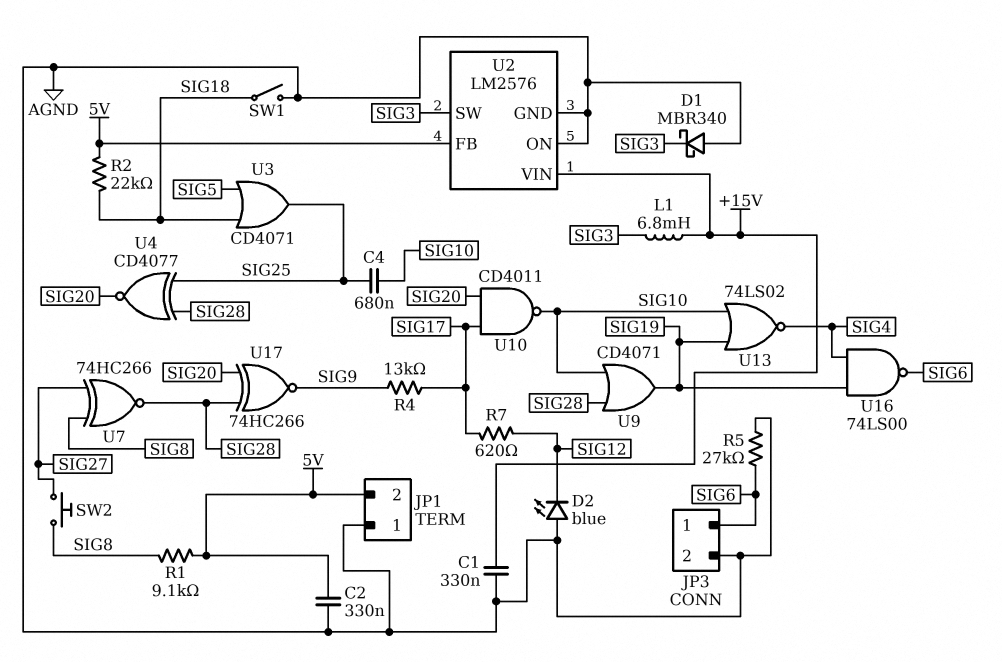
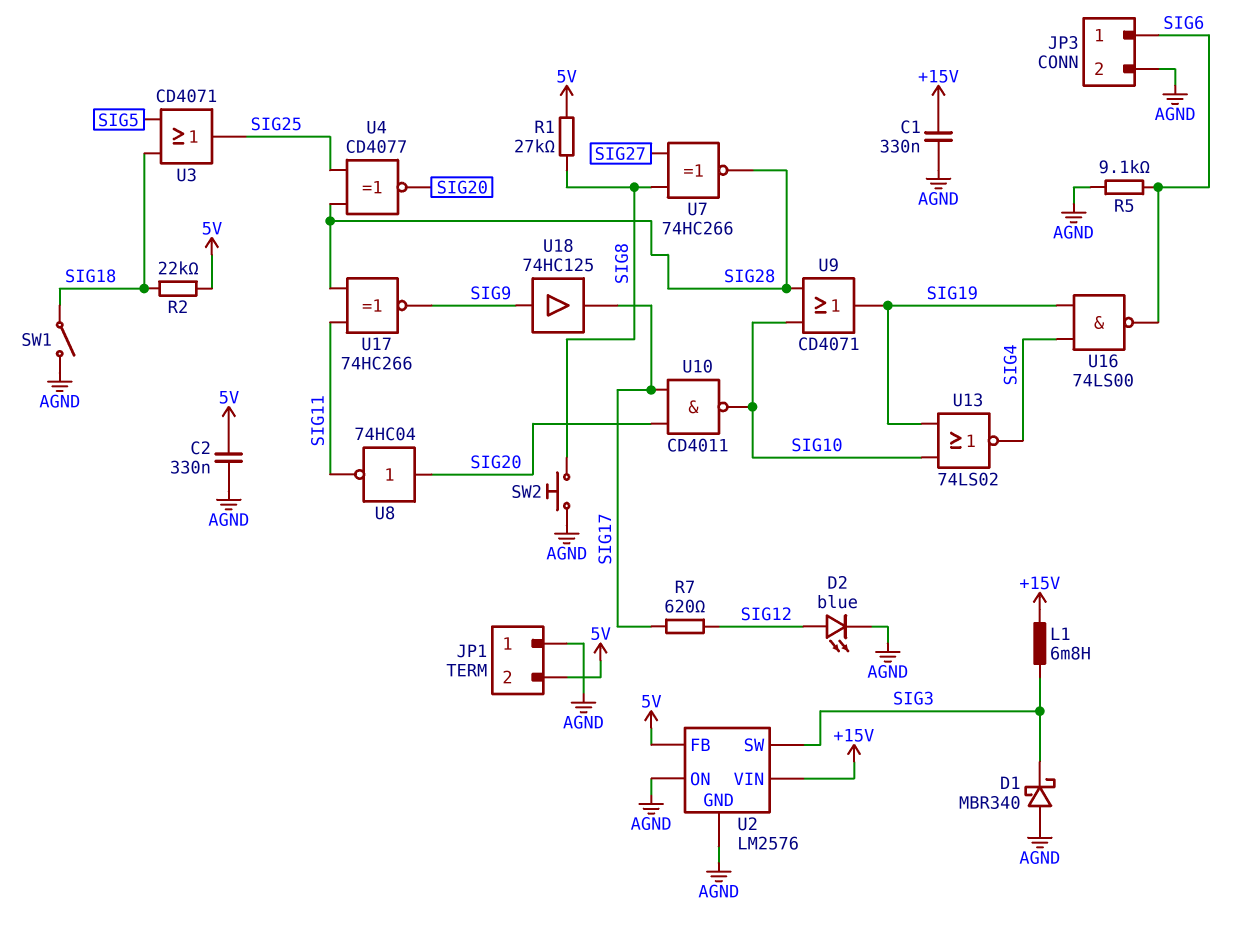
C4: 680nF (SIG10, SIG25) -> none
D2: LED blue (A AGND, K SIG12) -> LED blue (A SIG12, K AGND)
R1: 9.1k (5V, SIG8) -> 27k (5V, SIG8)
R4: 13k (SIG9, SIG17) -> none
R5: 27k (AGND, SIG6) -> 9.1k (AGND, SIG6)
SW2: button (SIG8, SIG27) -> button (AGND, SIG8)
U8: none -> NOT 74HC04 (in SIG20, out SIG11)
U17: XNOR 74HC266 (in SIG20, in SIG28, out SIG9) -> XNOR 74HC266 (in SIG11, in SIG28, out SIG9)
U18: none -> buffer 74HC125 (in SIG9, out SIG17)

